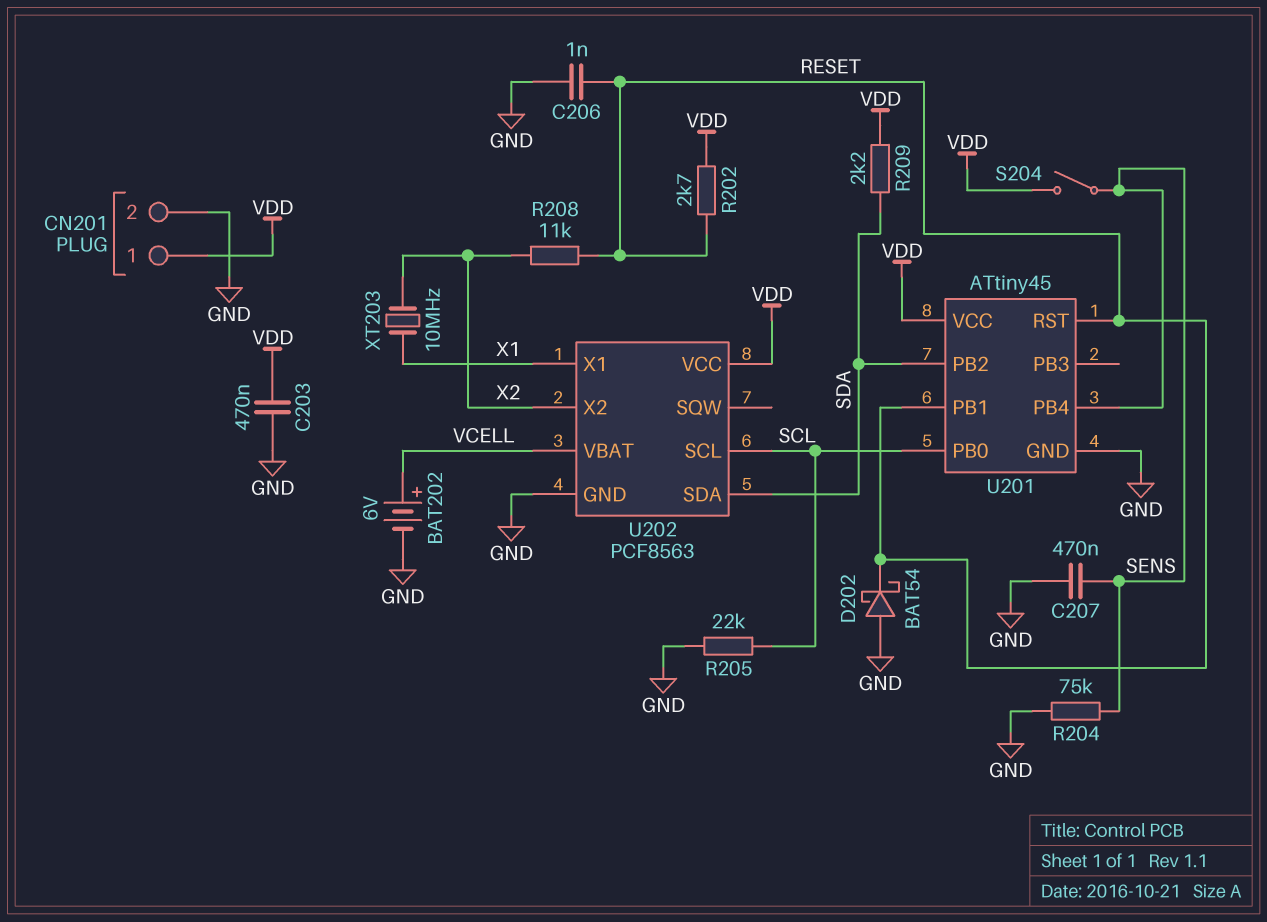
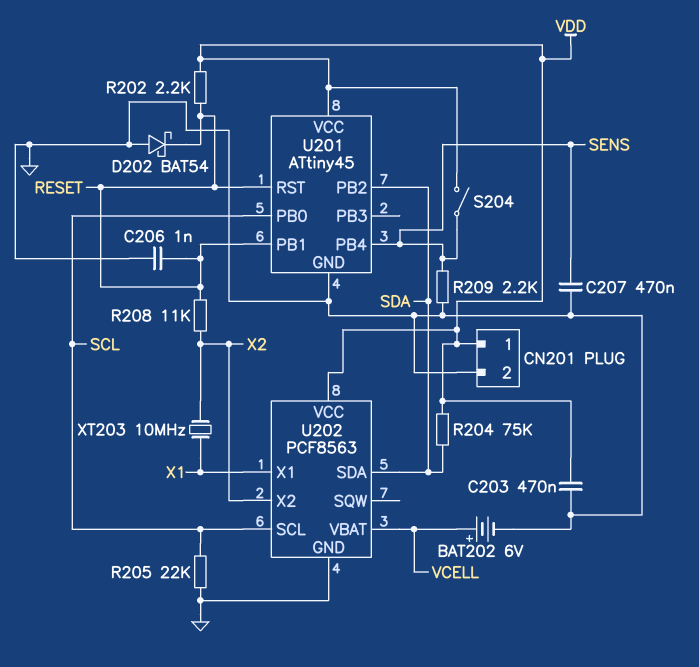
R202: 2.7k (RESET, VDD) -> 2.2k (RESET, VDD)
R204: 75k (GND, SENS) -> 75k (SDA, VDD)
R209: 2.2k (SDA, VDD) -> 2.2k (GND, SENS)

